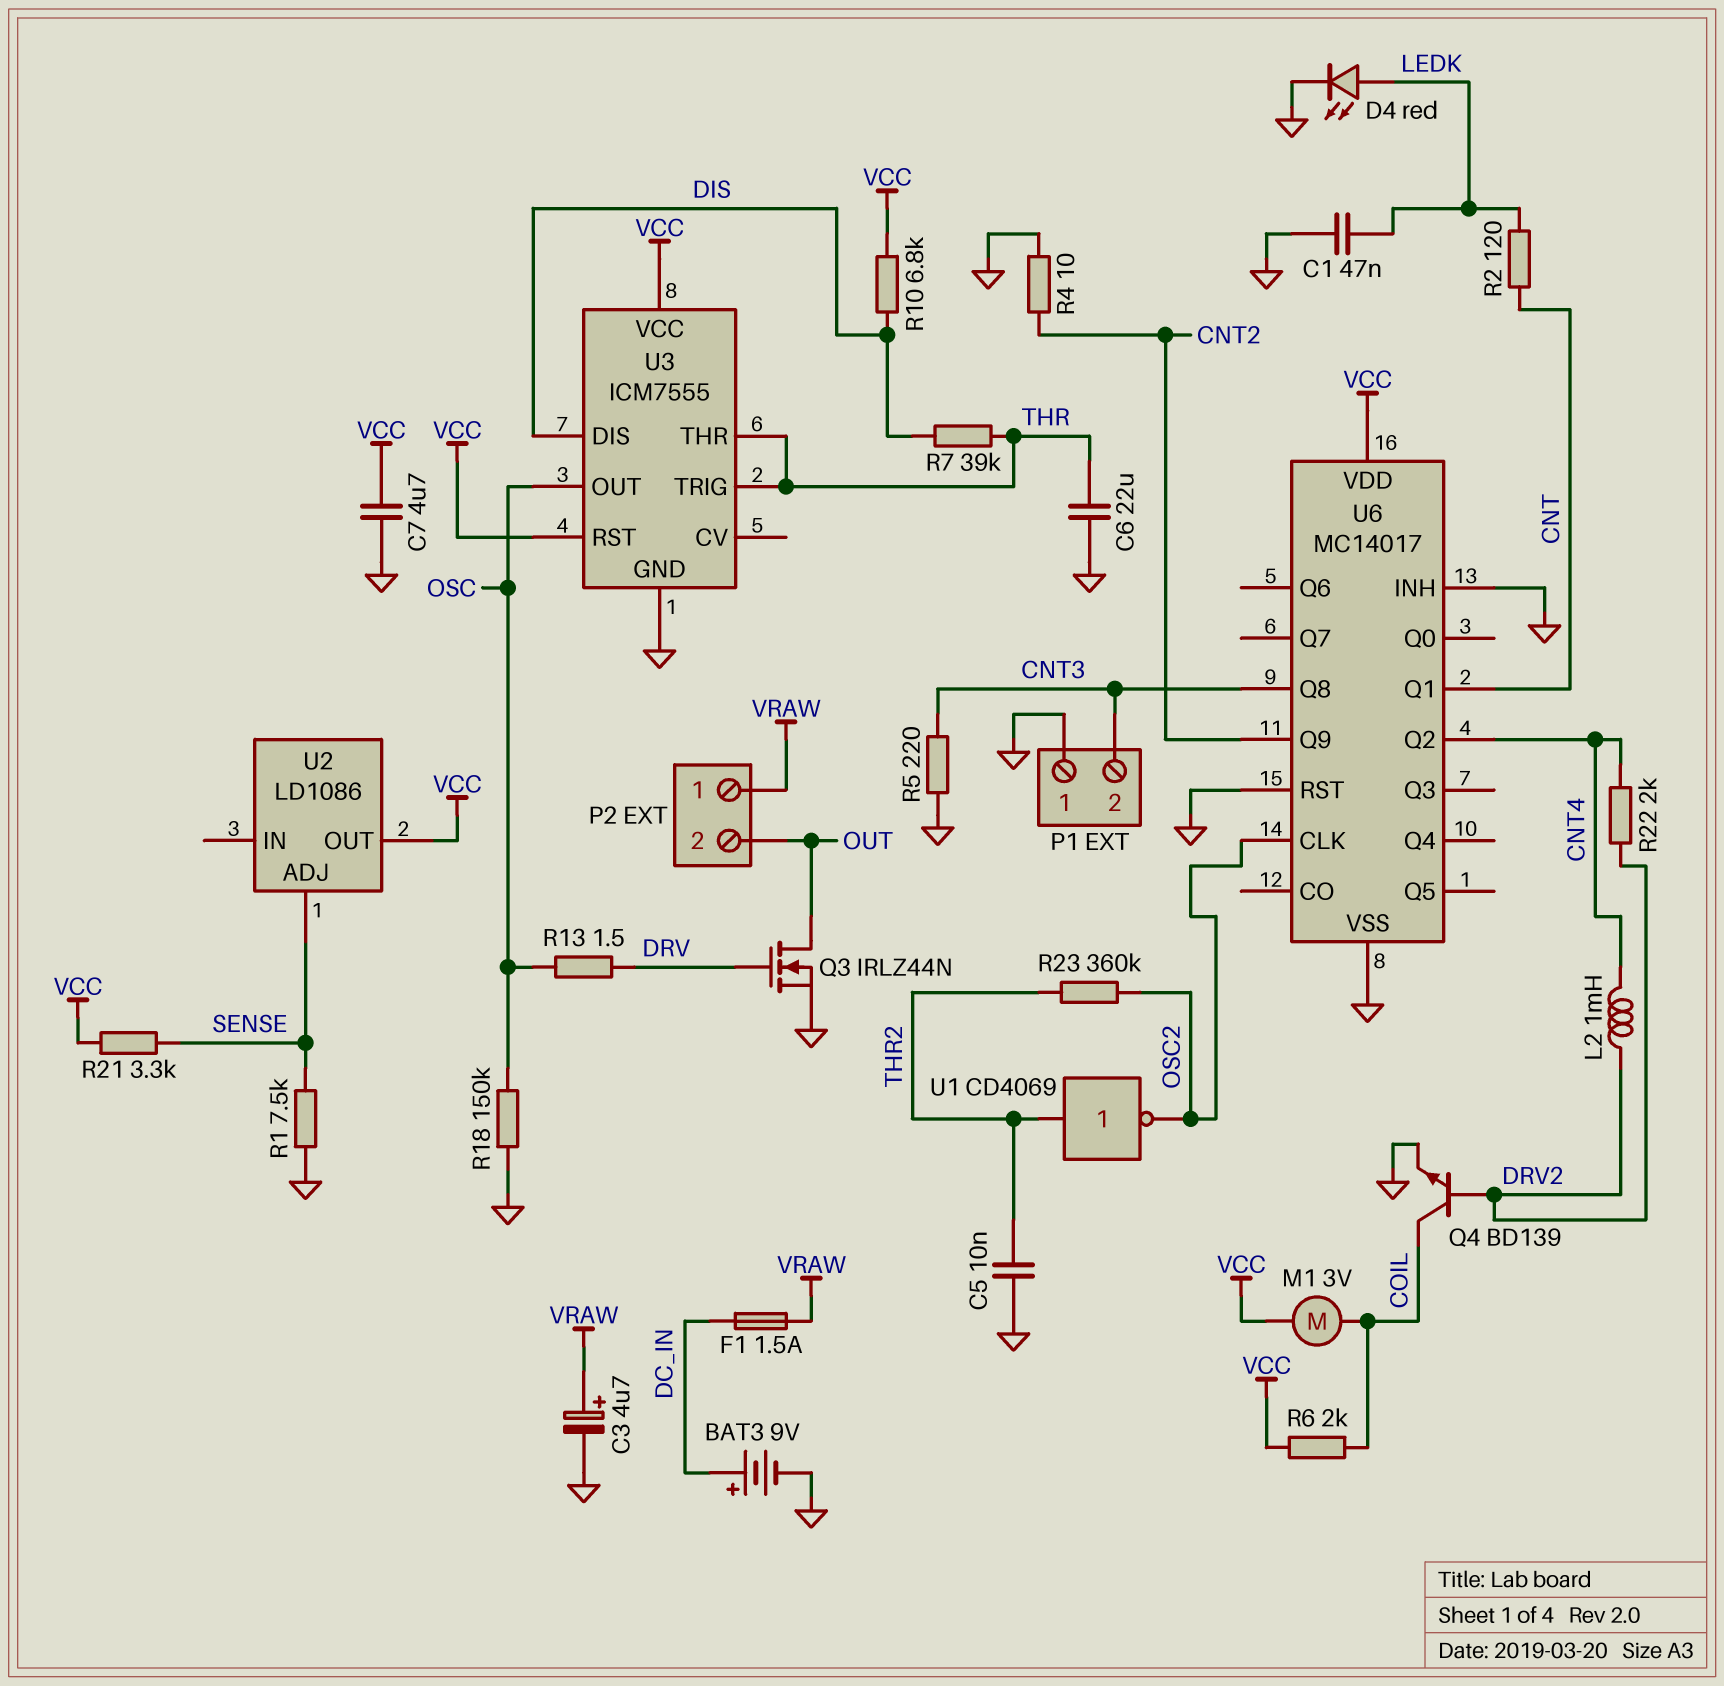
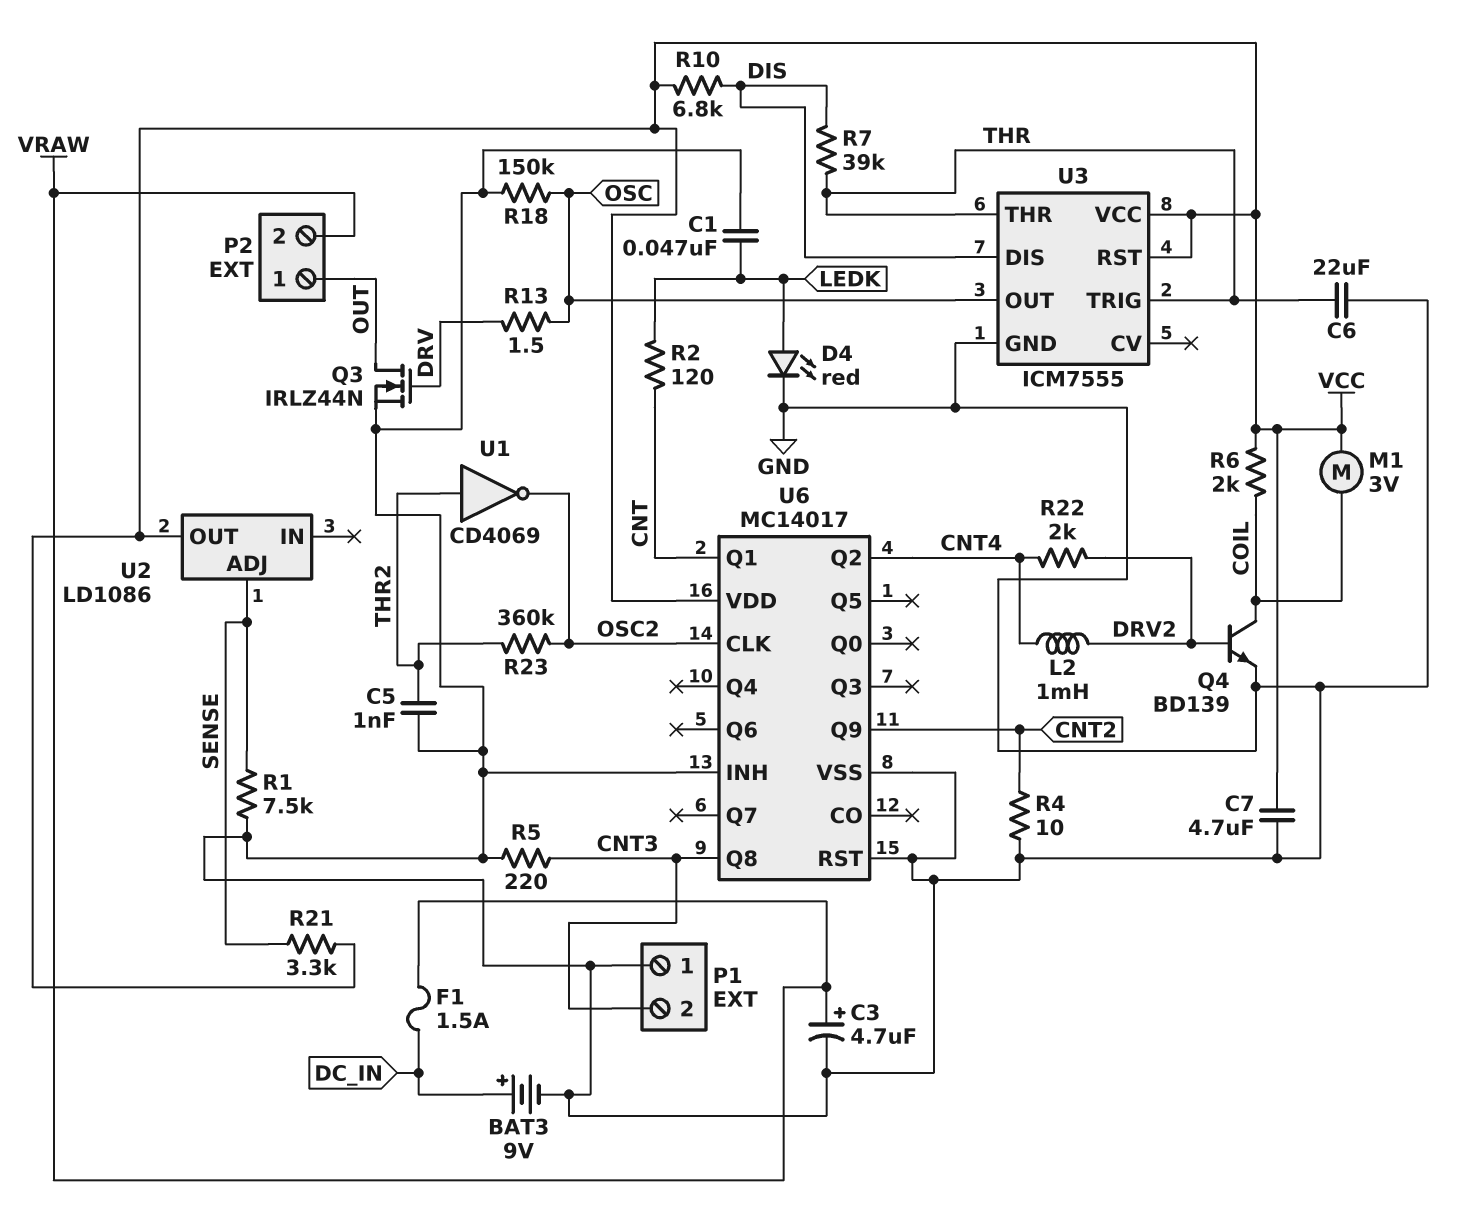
C5: 10nF (GND, THR2) -> 1nF (GND, THR2)
P2 pin 1: VRAW -> OUT
P2 pin 2: OUT -> VRAW

